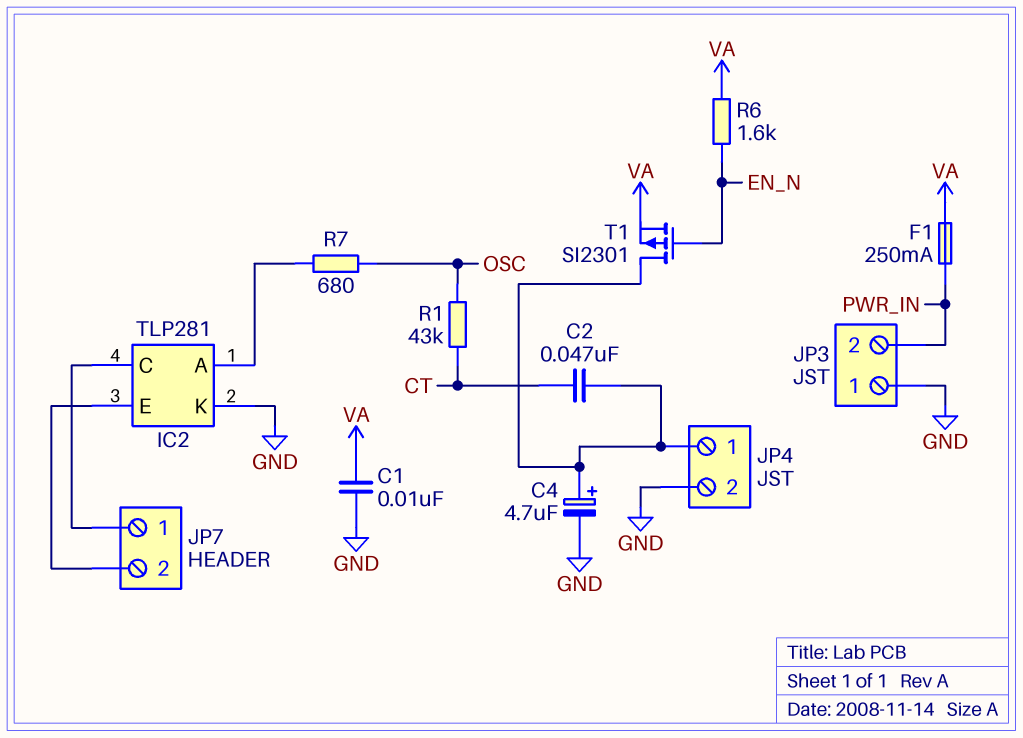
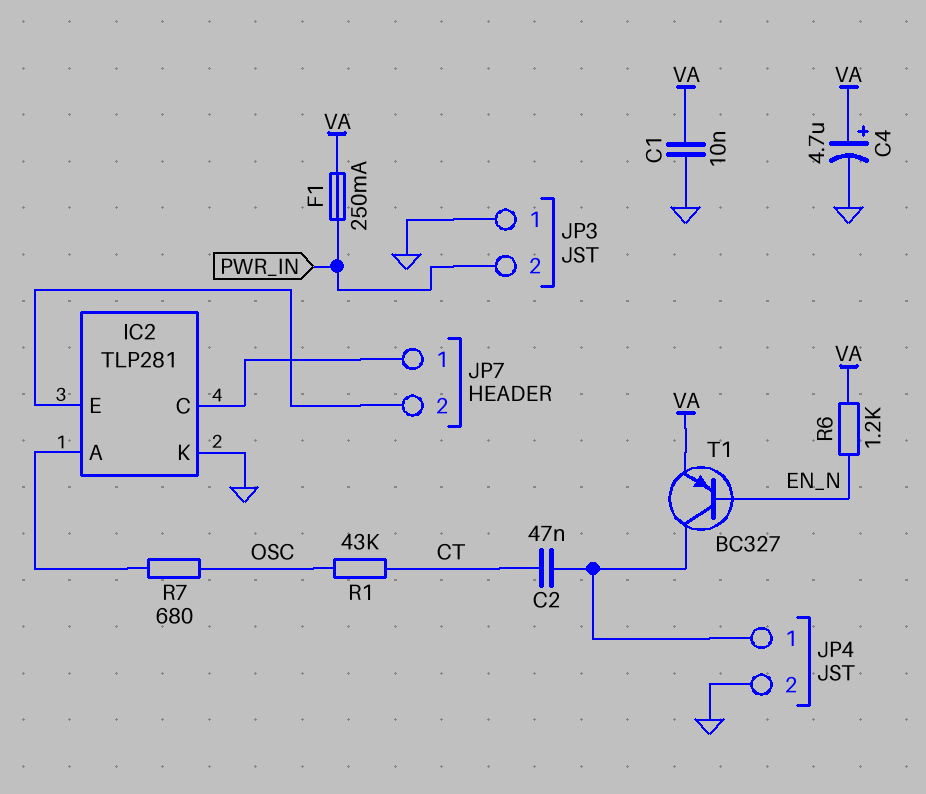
C4: 4.7uF (plus JP4/1, minus GND) -> 4.7uF (plus VA, minus GND)
R6: 1.6k (EN_N, VA) -> 1.2k (EN_N, VA)
T1: PMOS SI2301 (G EN_N, D JP4/1, S VA) -> PNP BC327 (B EN_N, C JP4/1, E VA)

